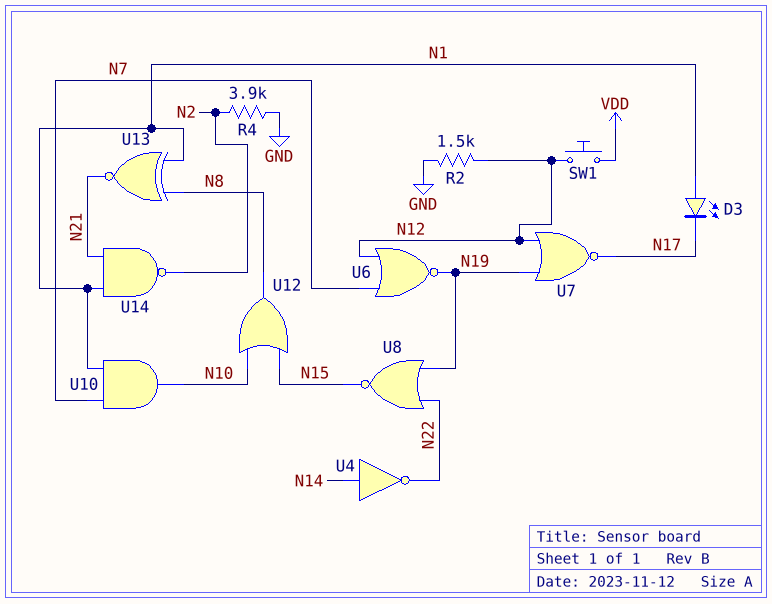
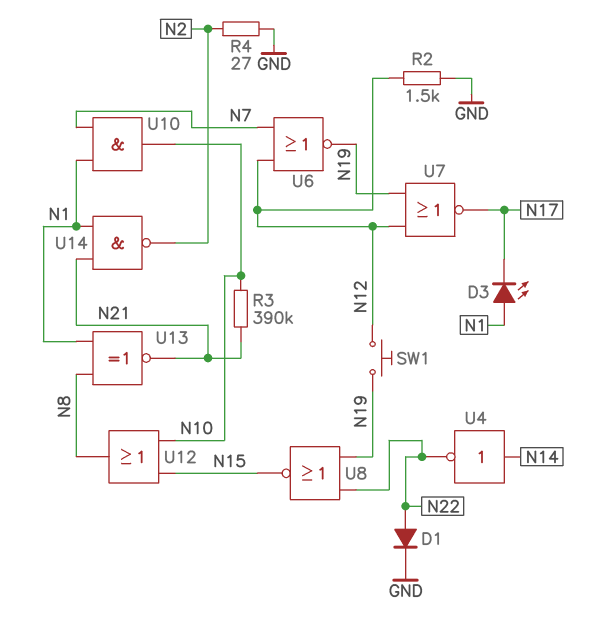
D1: none -> diode (A N22, K GND)
R3: none -> 390k (N10, N21)
R4: 3.9k (GND, N2) -> 27 (GND, N2)
SW1: button (N12, VDD) -> button (N12, N19)

